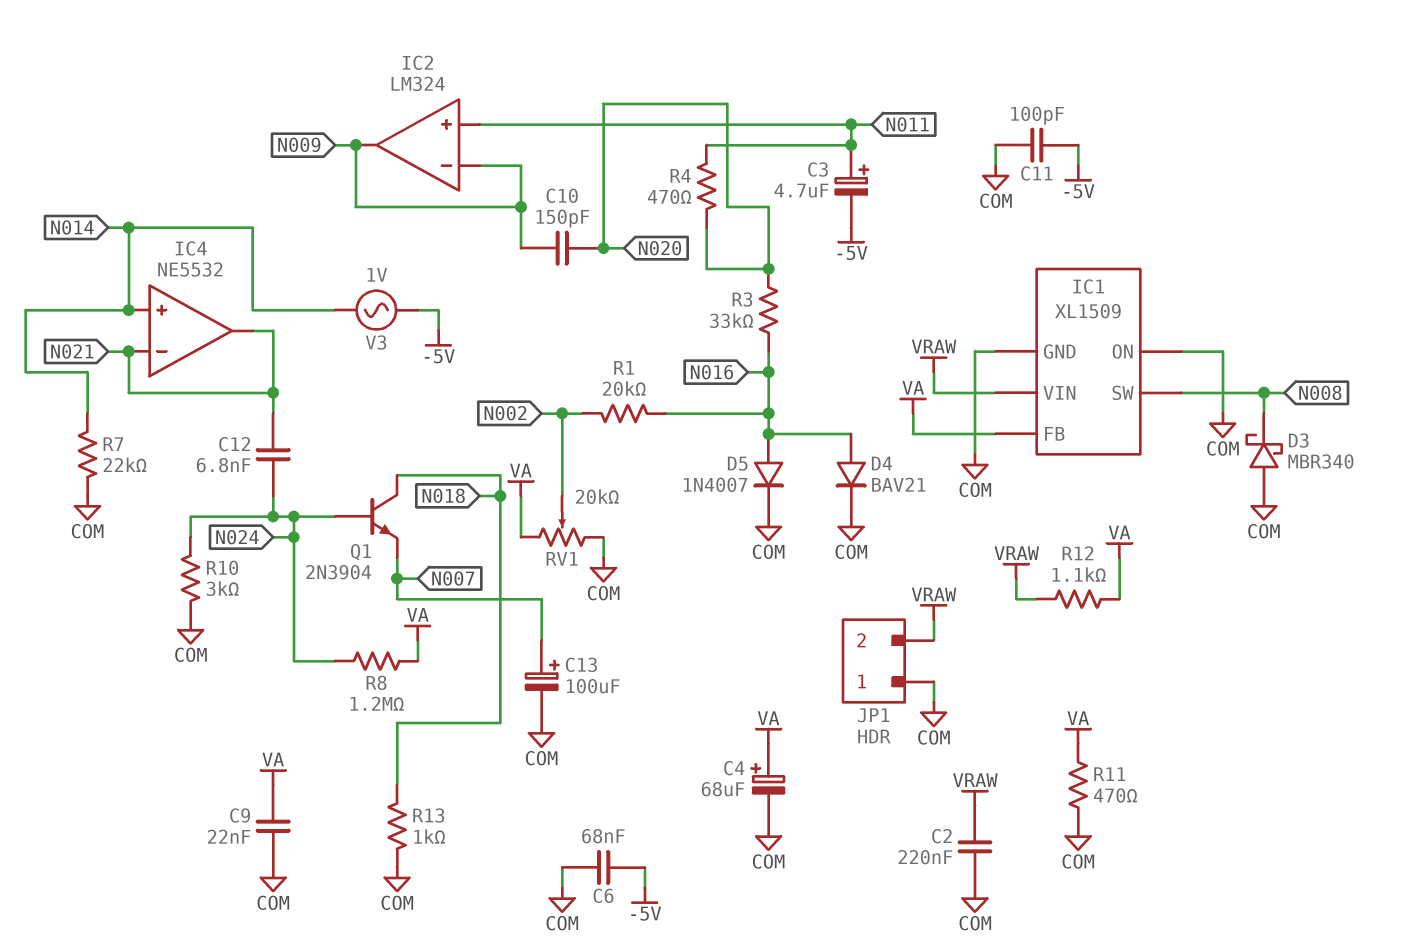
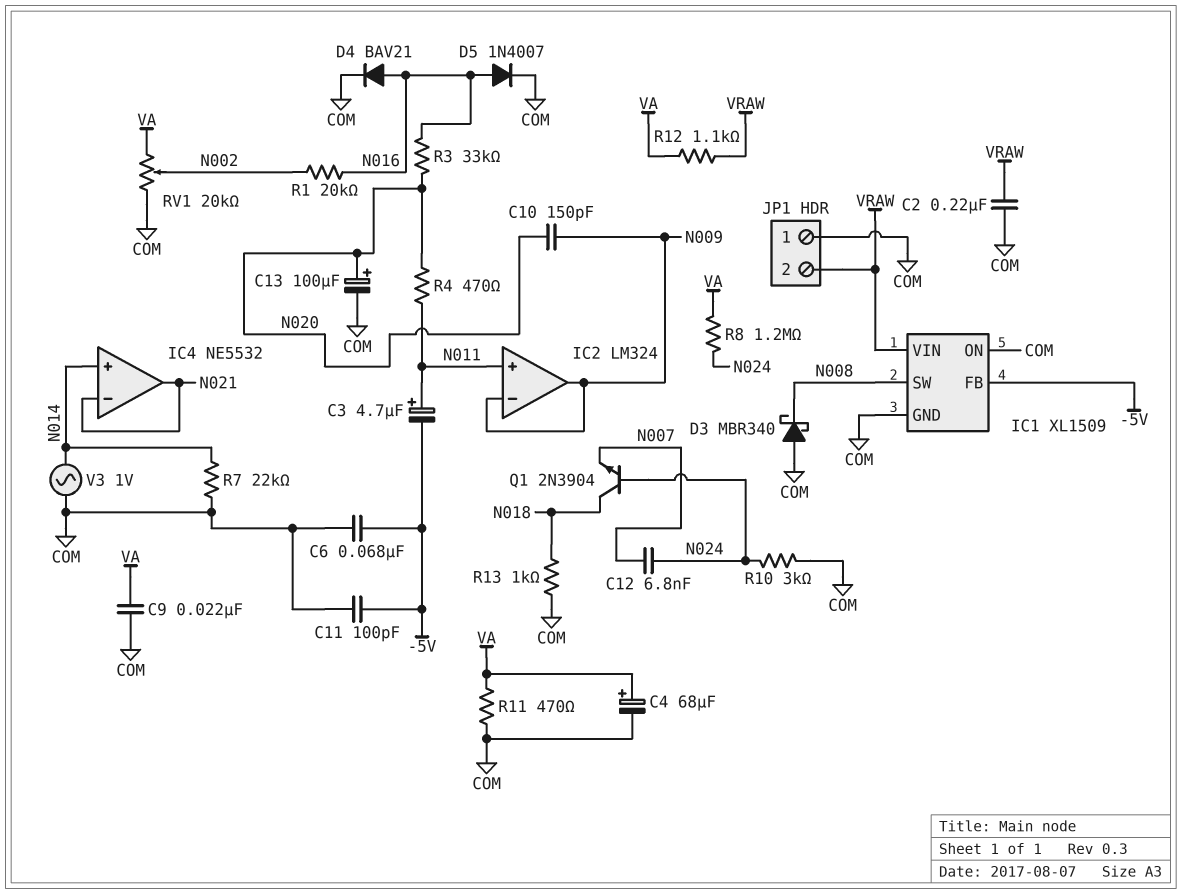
C12: 6.8nF (N021, N024) -> 6.8nF (N007, N024)
C13: 100uF (plus N007, minus COM) -> 100uF (plus N020, minus COM)
IC1 pin FB: VA -> -5V
V3: AC 1V (-5V, N014) -> AC 1V (COM, N014)

